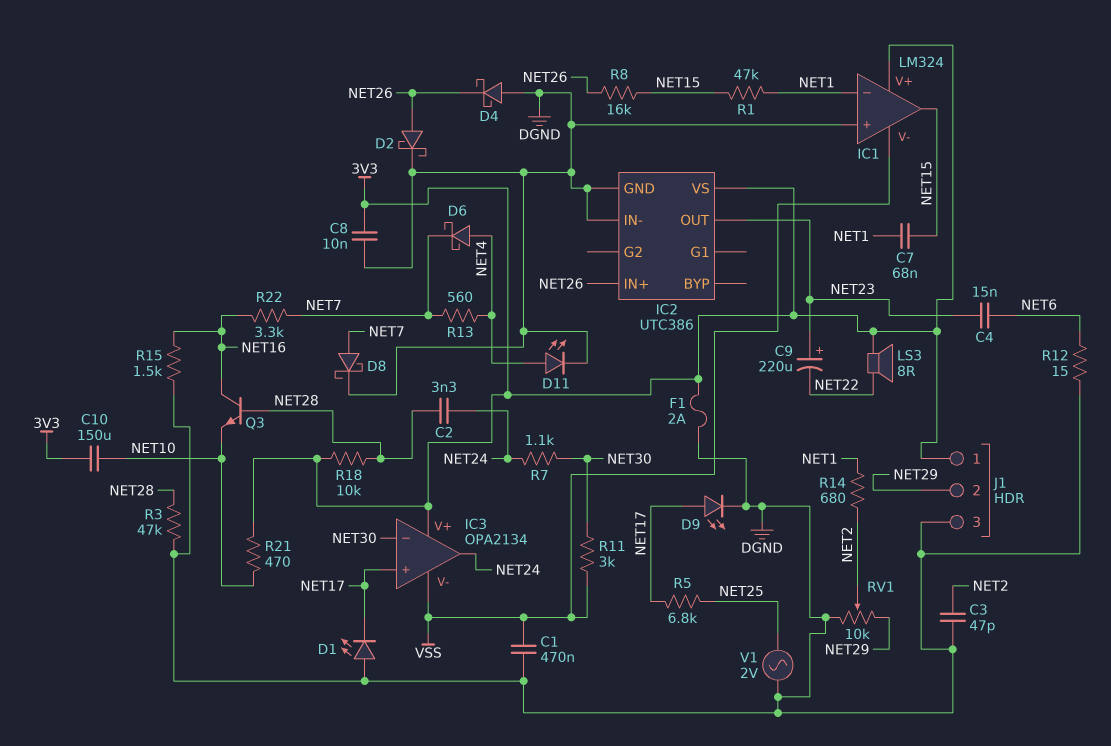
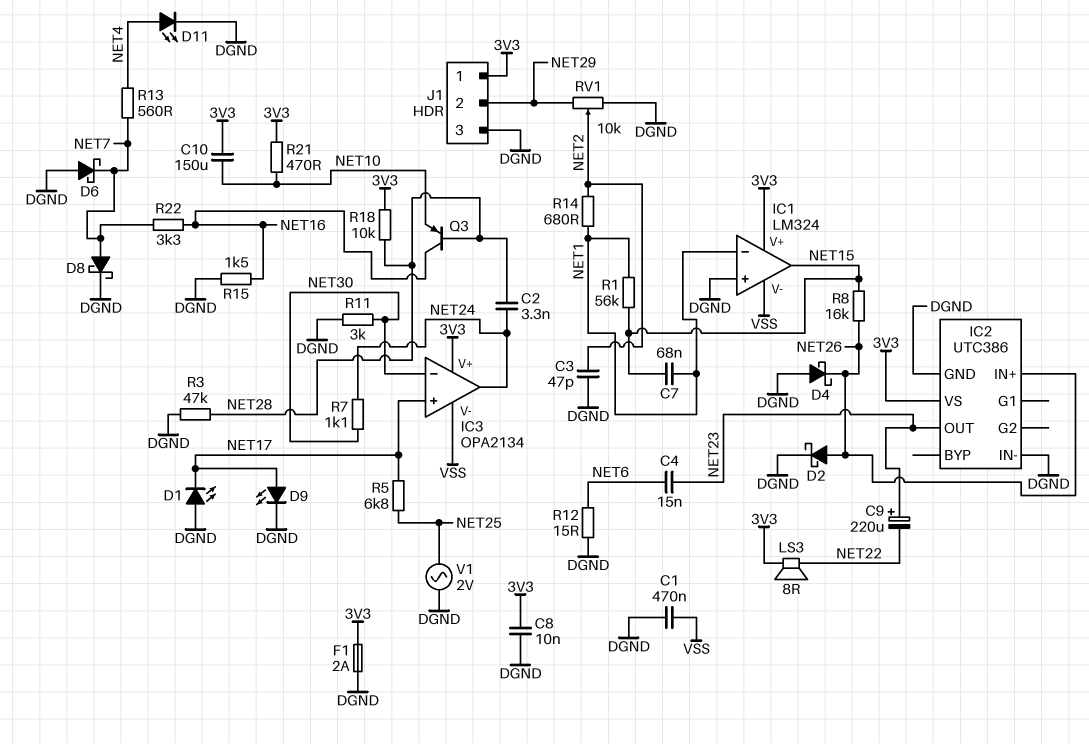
D6: schottky (A NET4, K NET7) -> schottky (A DGND, K NET7)
Q3: NPN (B NET28, C NET16, E NET10) -> PNP (B NET28, C NET16, E NET10)
R1: 47k (NET1, NET15) -> 56k (NET1, NET15)
R11: 3k (NET30, VSS) -> 3k (DGND, NET30)

